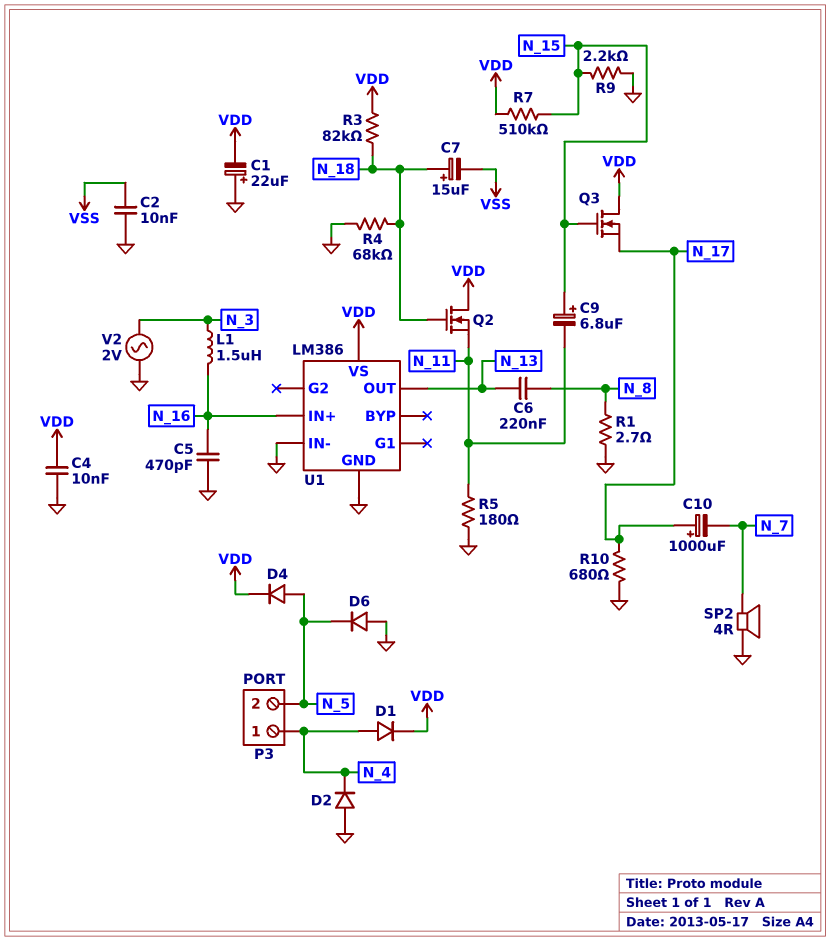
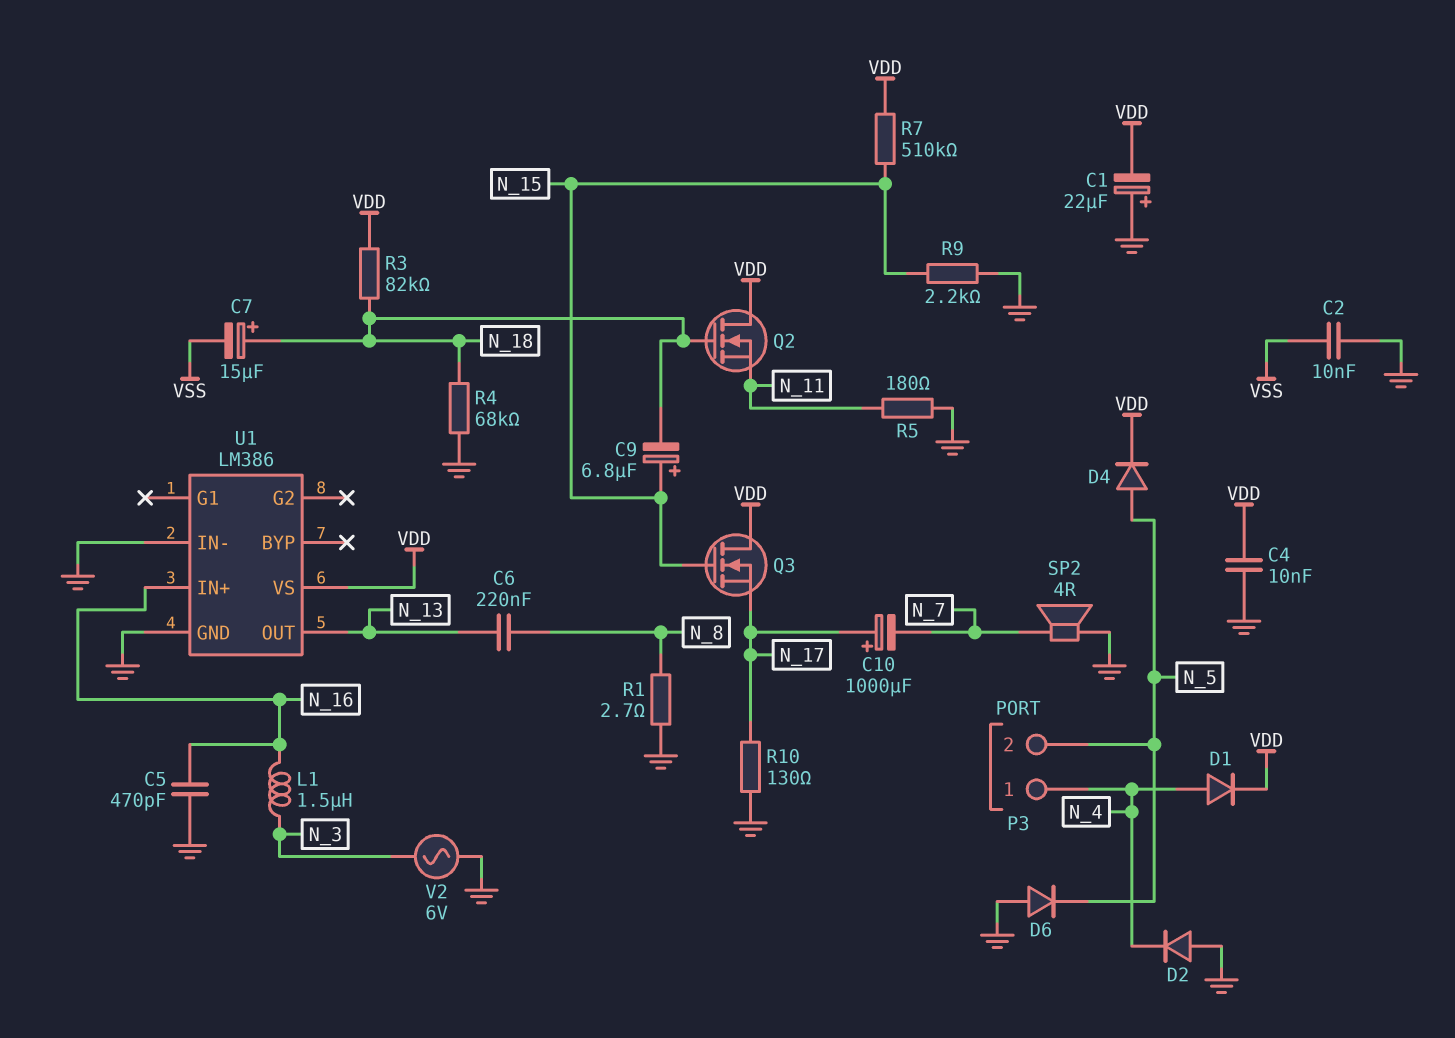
C9: 6.8uF (plus N_15, minus N_11) -> 6.8uF (plus N_15, minus N_18)
R10: 680 (GND, N_17) -> 130 (GND, N_17)
V2: AC 2V (GND, N_3) -> AC 6V (GND, N_3)

